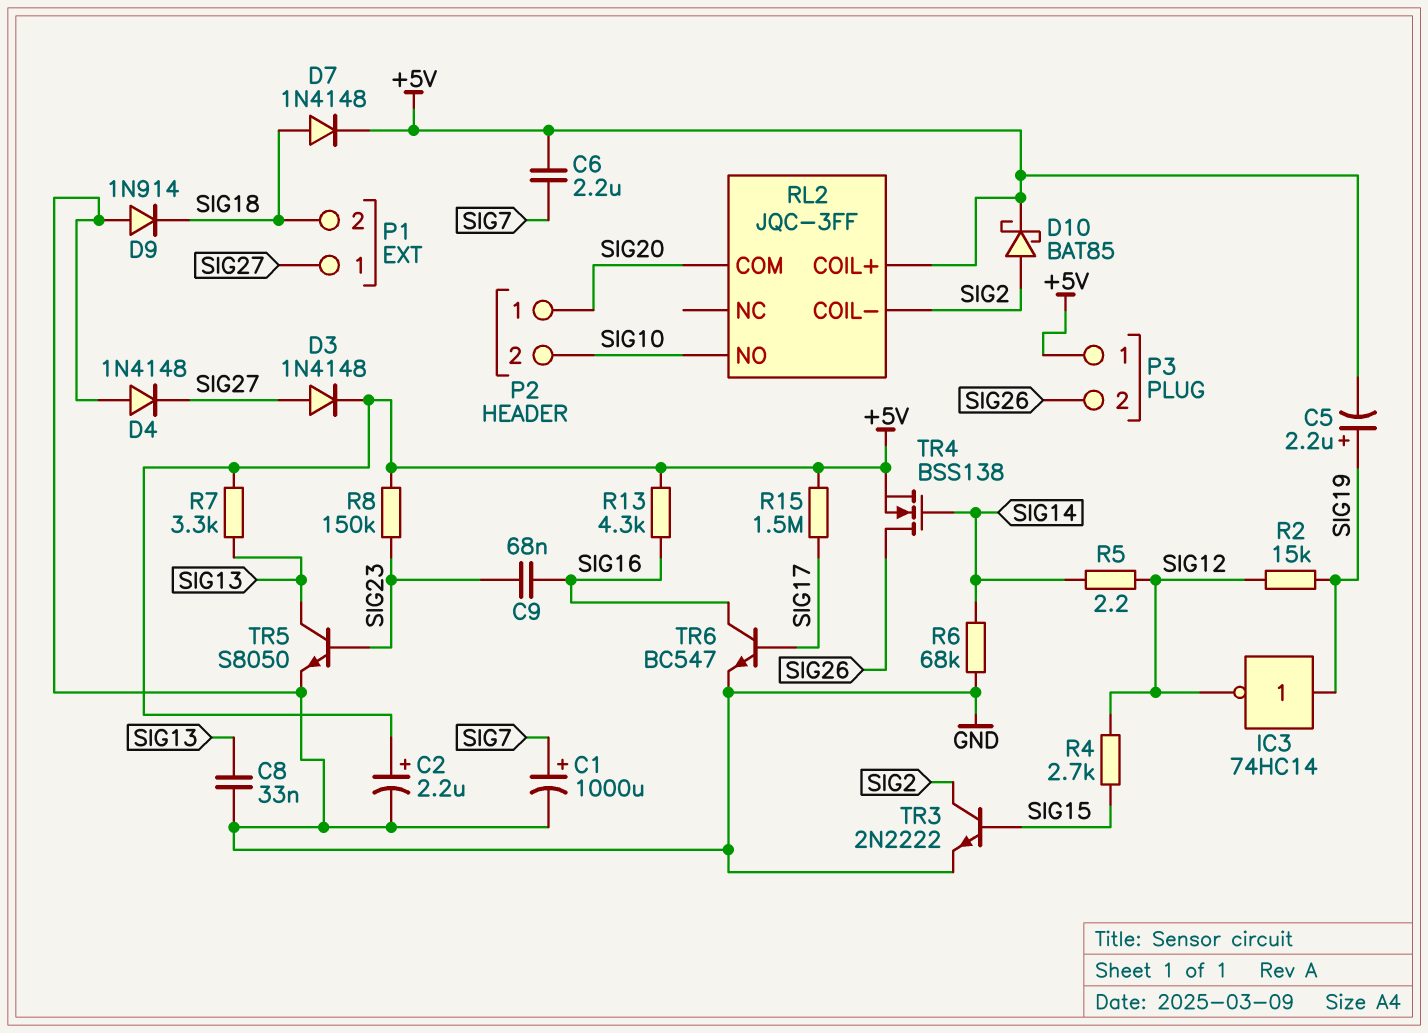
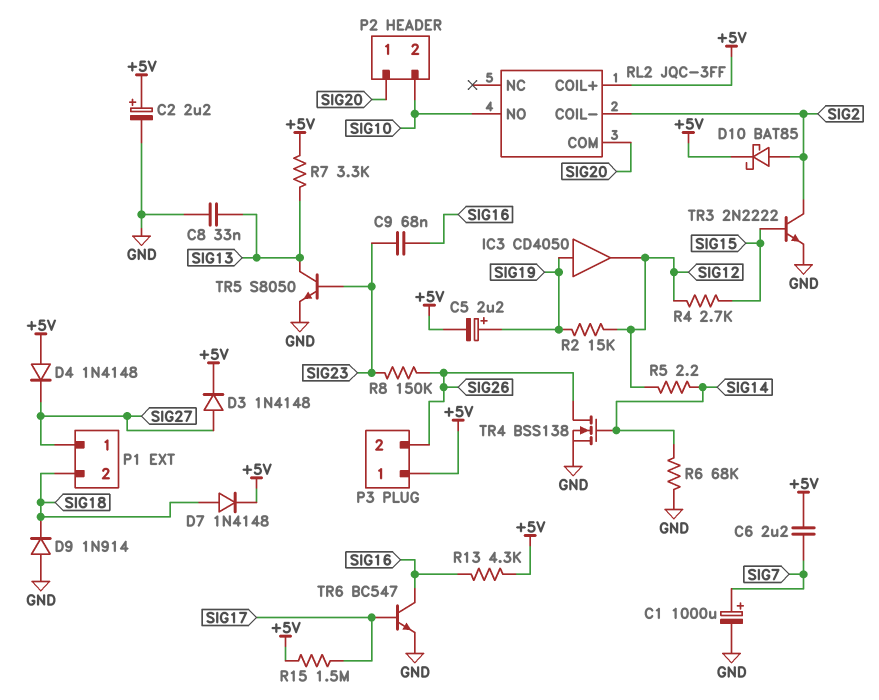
D4: diode 1N4148 (A GND, K SIG27) -> diode 1N4148 (A +5V, K SIG27)
IC3: NOT 74HC14 (in SIG19, out SIG12) -> buffer CD4050 (in SIG19, out SIG12)
R8: 150k (+5V, SIG23) -> 150k (SIG23, SIG26)
TR4: NMOS BSS138 (G SIG14, D SIG26, S +5V) -> NMOS BSS138 (G SIG14, D SIG26, S GND)

